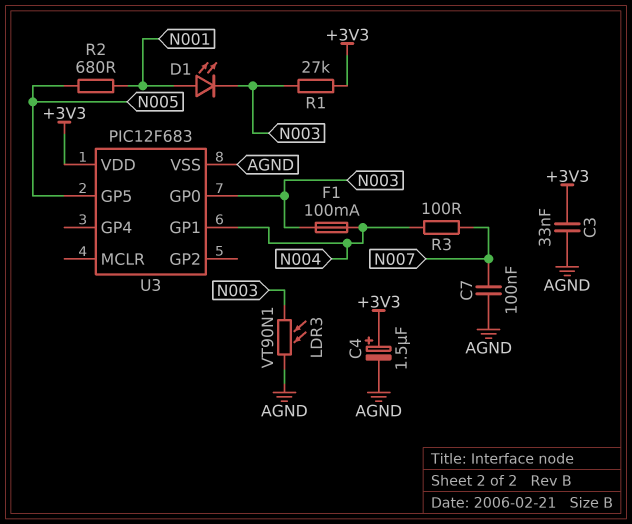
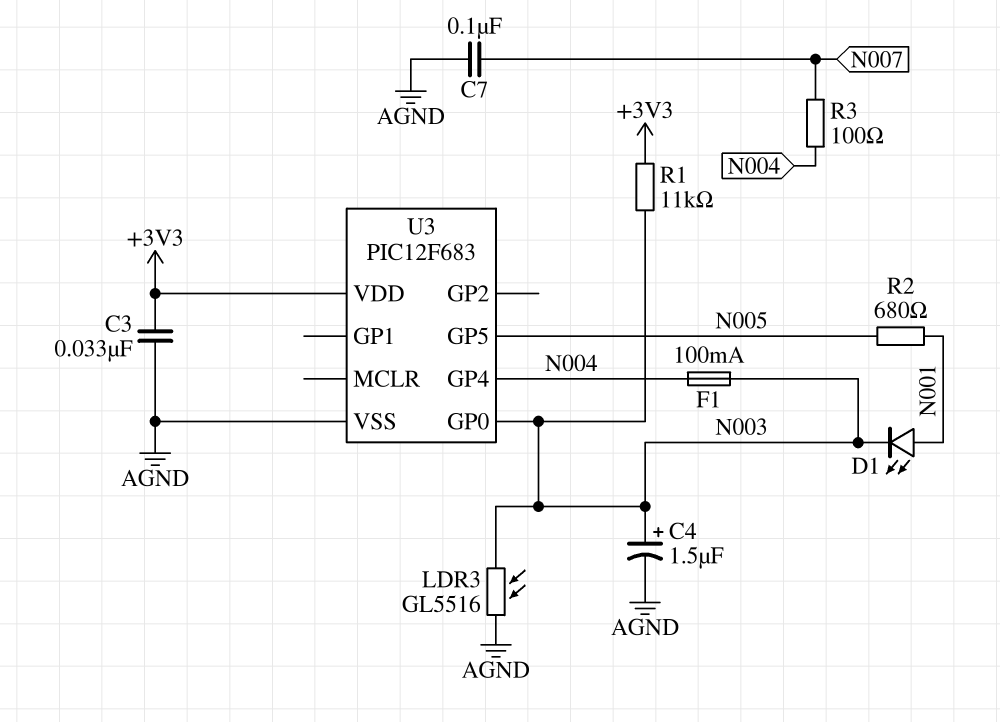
C4: 1.5uF (plus +3V3, minus AGND) -> 1.5uF (plus N003, minus AGND)
LDR3: VT90N1 (AGND, N003) -> GL5516 (AGND, N003)
R1: 27k (+3V3, N003) -> 11k (+3V3, N003)
U3 pin GP1: N004 -> none
U3 pin GP4: none -> N004

